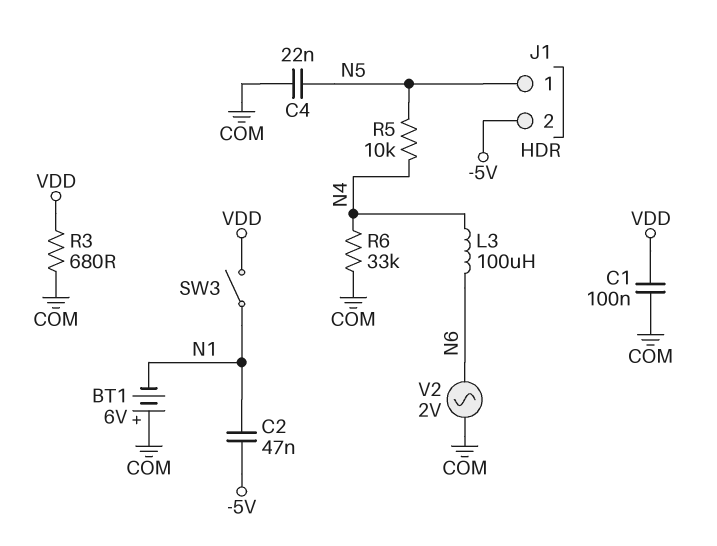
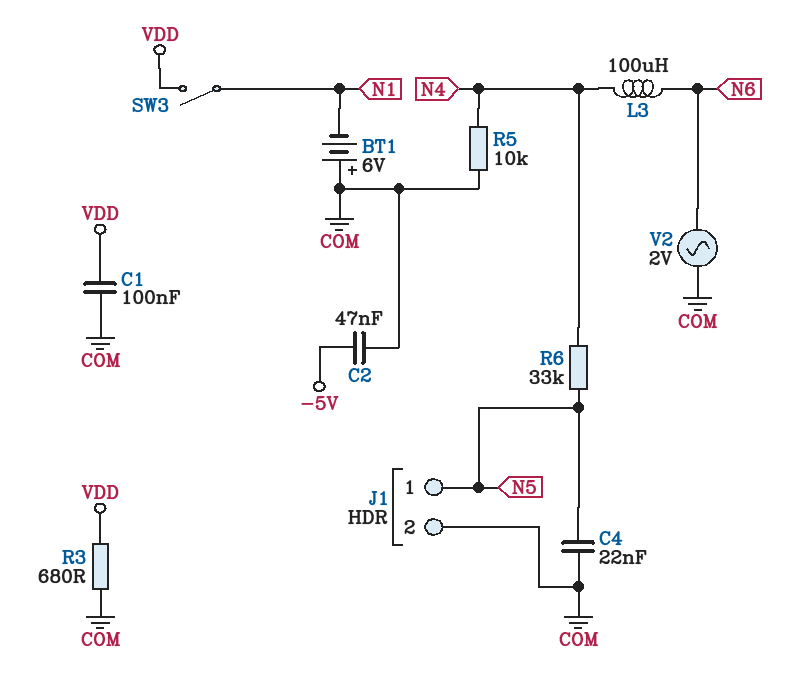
C2: 47nF (-5V, N1) -> 47nF (-5V, COM)
J1 pin 2: -5V -> COM
R5: 10k (N4, N5) -> 10k (COM, N4)
R6: 33k (COM, N4) -> 33k (N4, N5)

